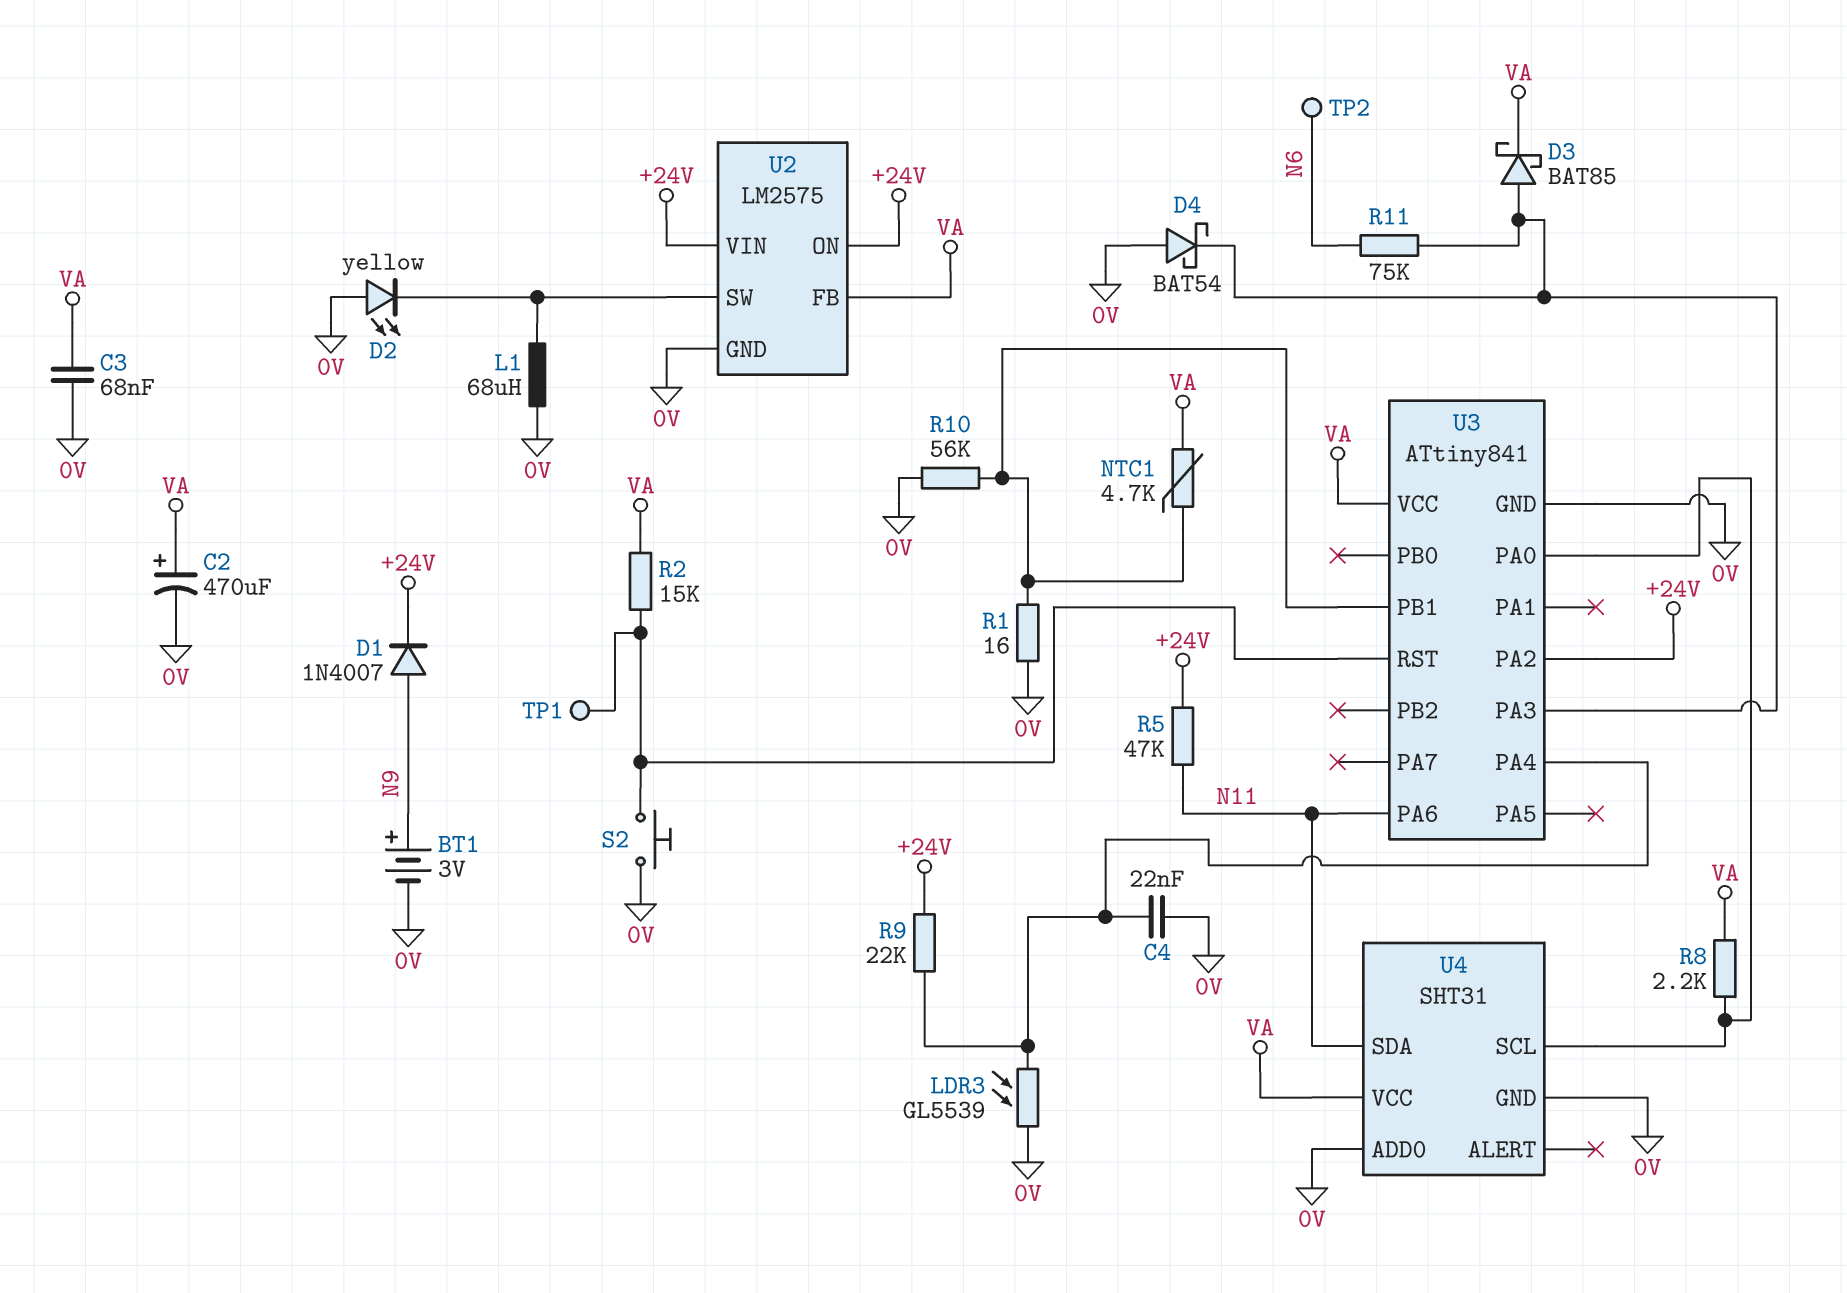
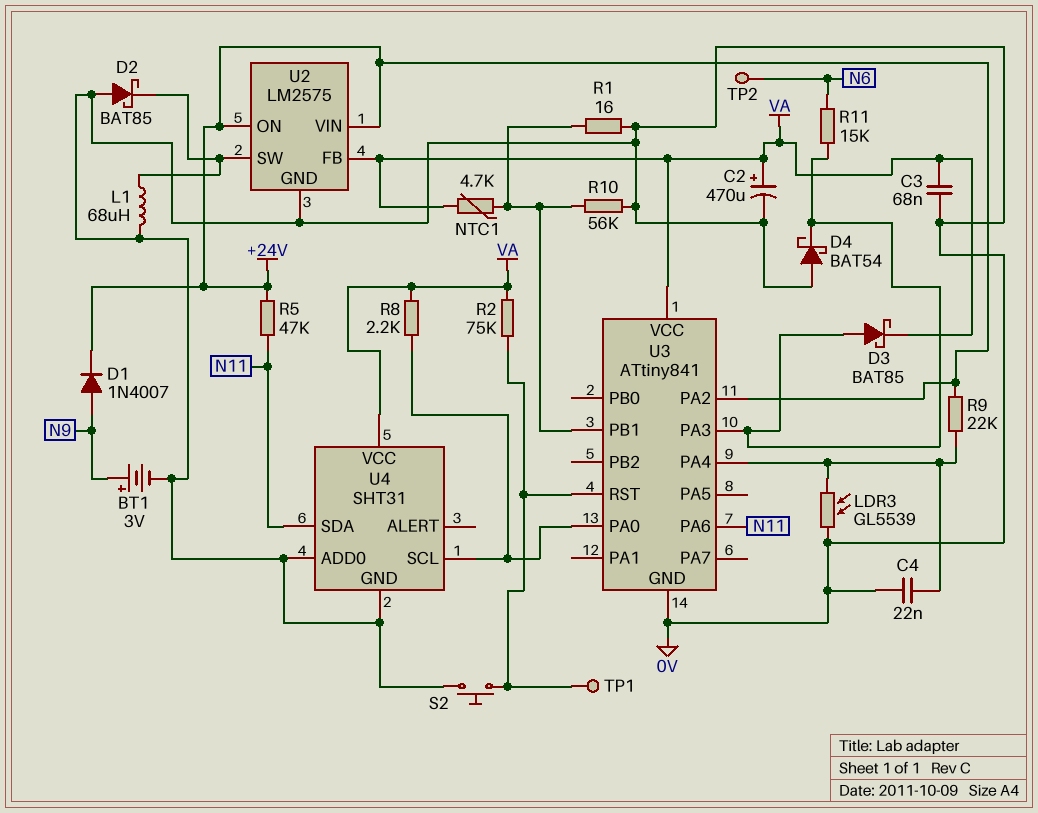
D2: LED yellow (A 0V, K U2/SW) -> schottky BAT85 (A 0V, K U2/SW)
R2: 15k (U3/RST, VA) -> 75k (U3/RST, VA)
R11: 75k (N6, U3/PA3) -> 15k (N6, U3/PA3)

